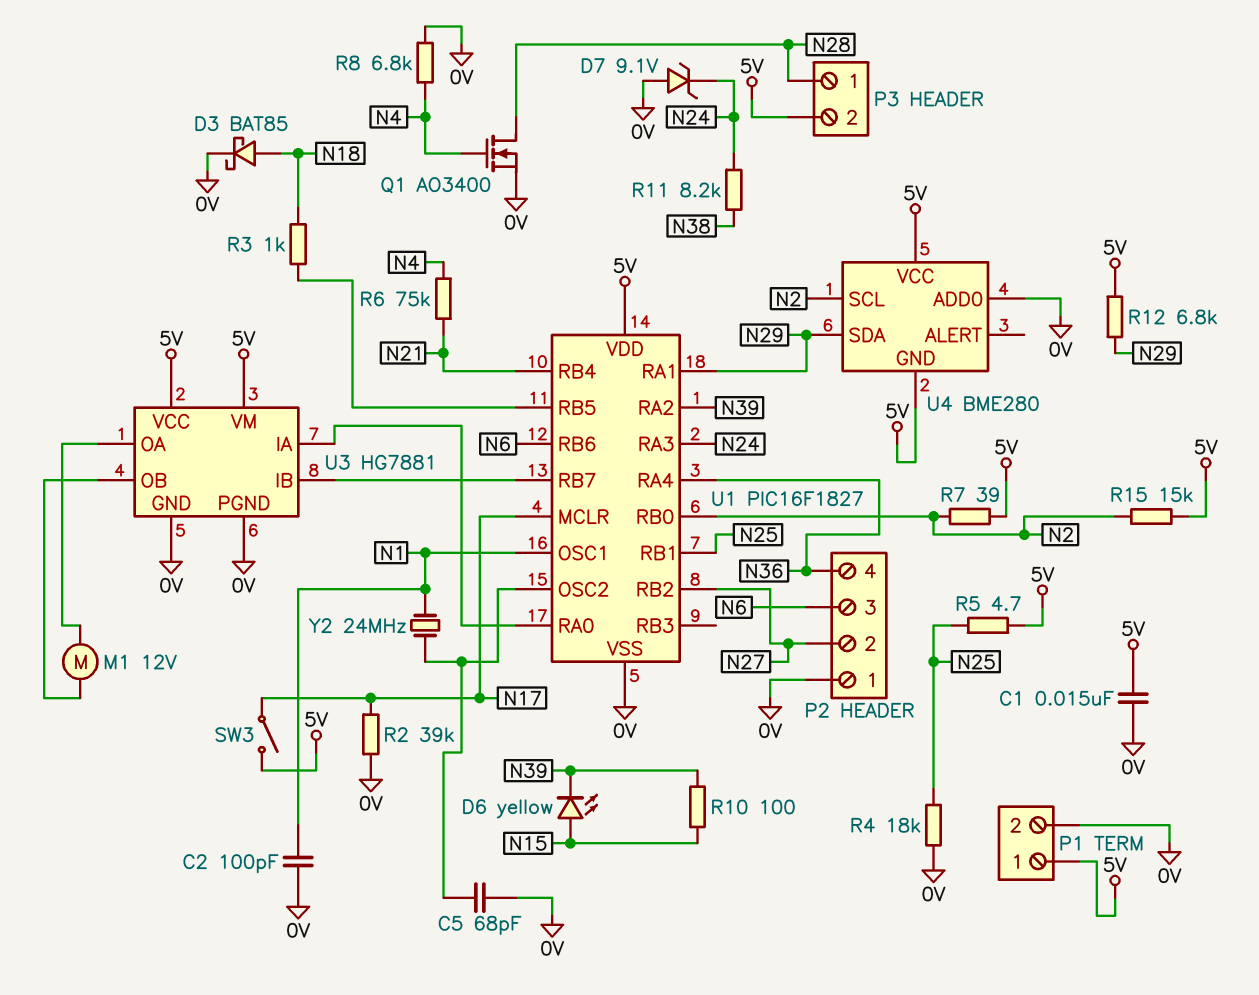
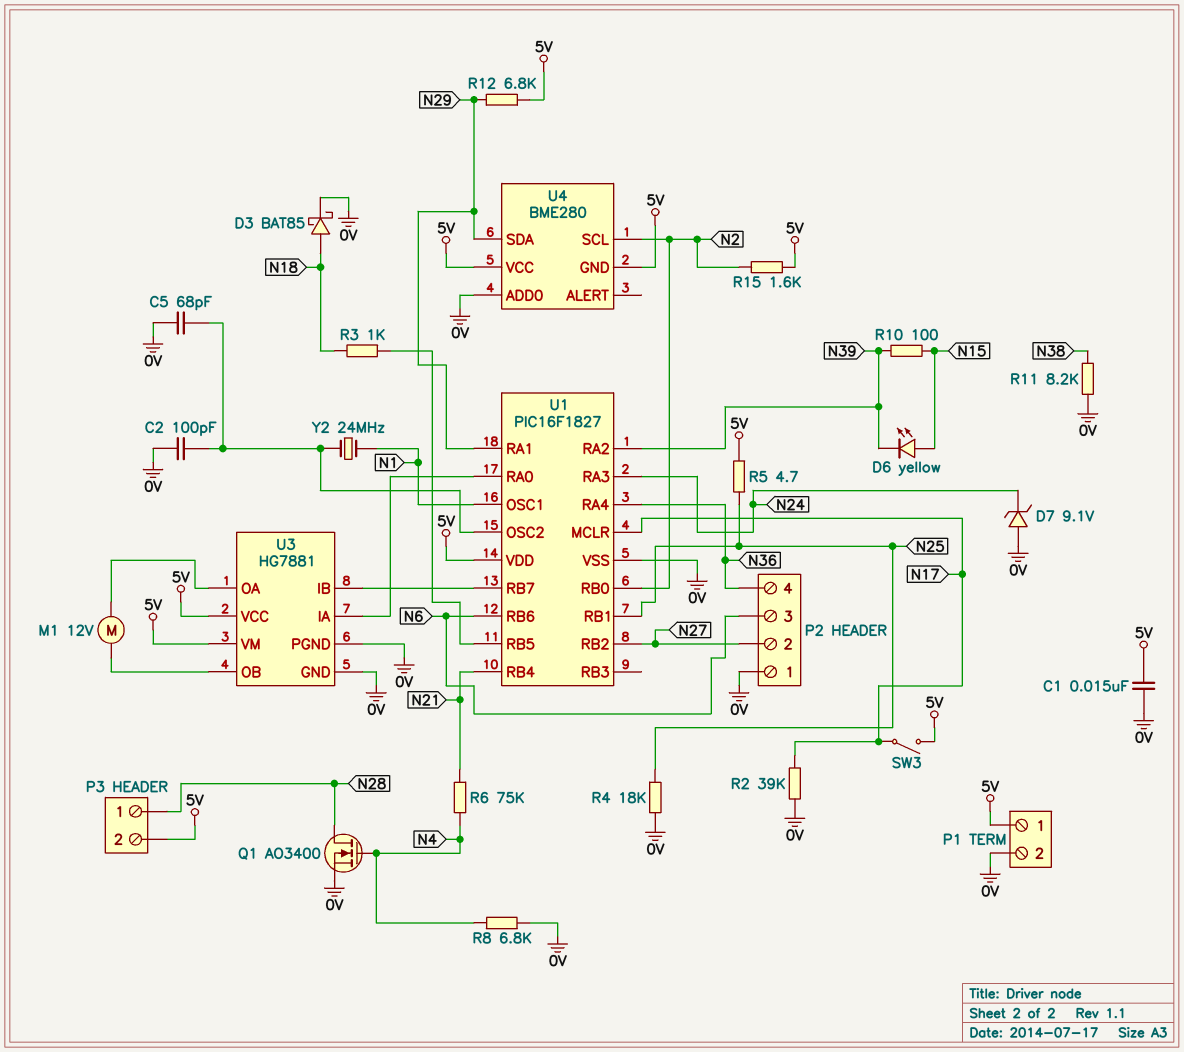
C2: 100pF (0V, N1) -> 100pF (0V, U1/OSC2)
R7: 39 (5V, N2) -> none
R11: 8.2k (N24, N38) -> 8.2k (0V, N38)
R15: 15k (5V, N2) -> 1.6k (5V, N2)

